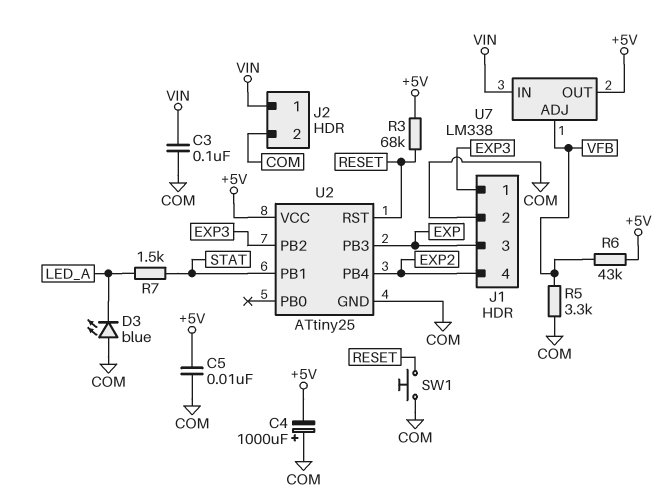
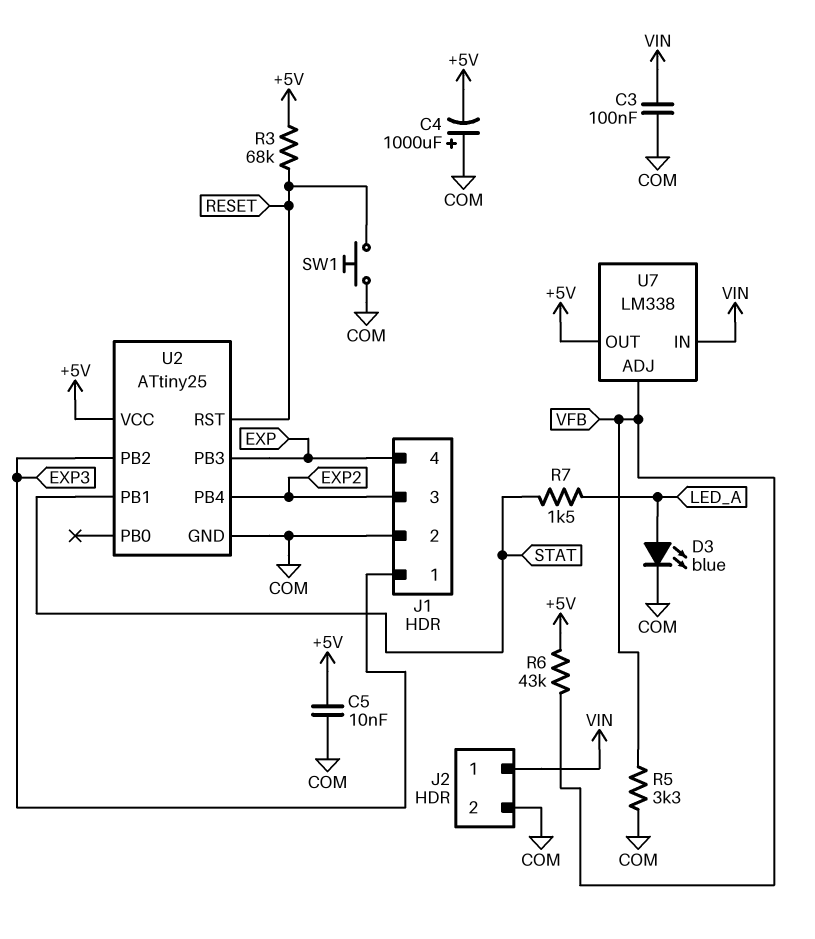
D3: LED blue (A COM, K LED_A) -> LED blue (A LED_A, K COM)
J1 pin 3: EXP -> EXP2
J1 pin 4: EXP2 -> EXP

